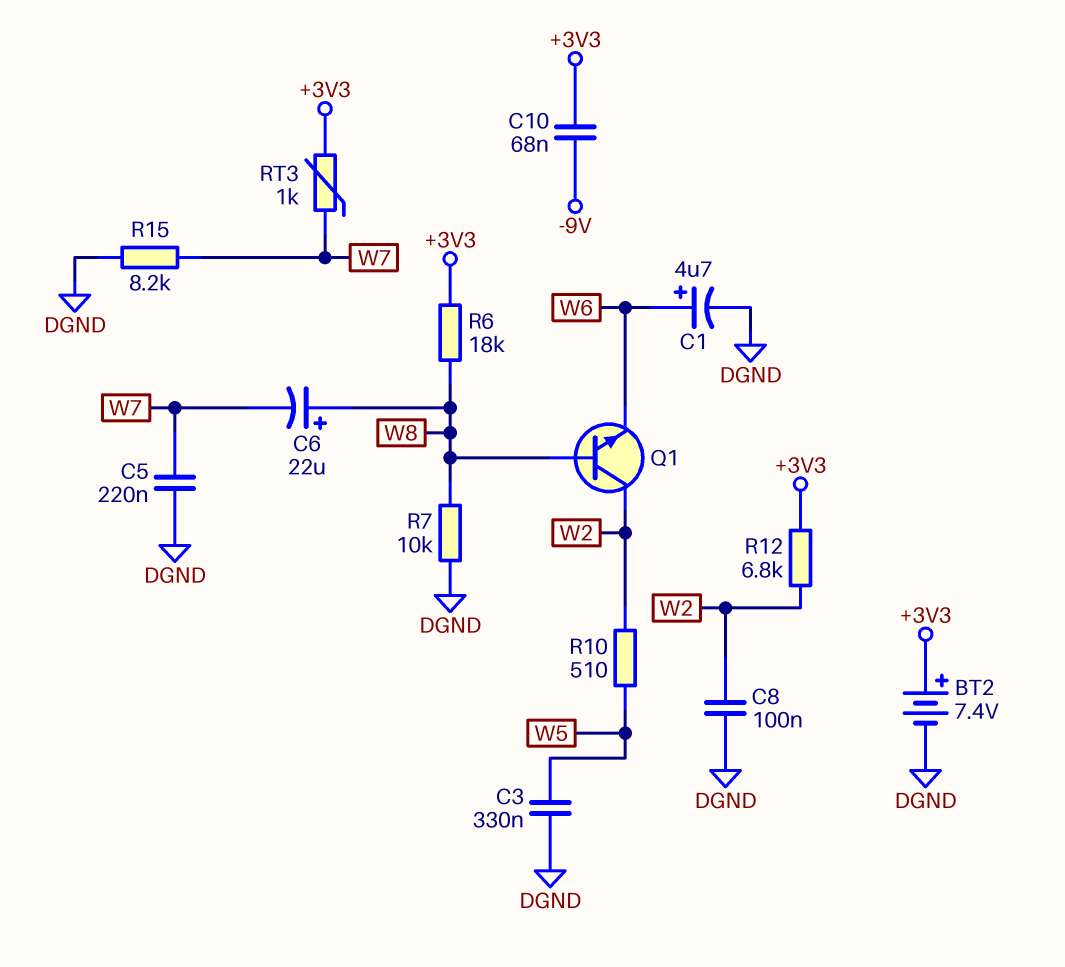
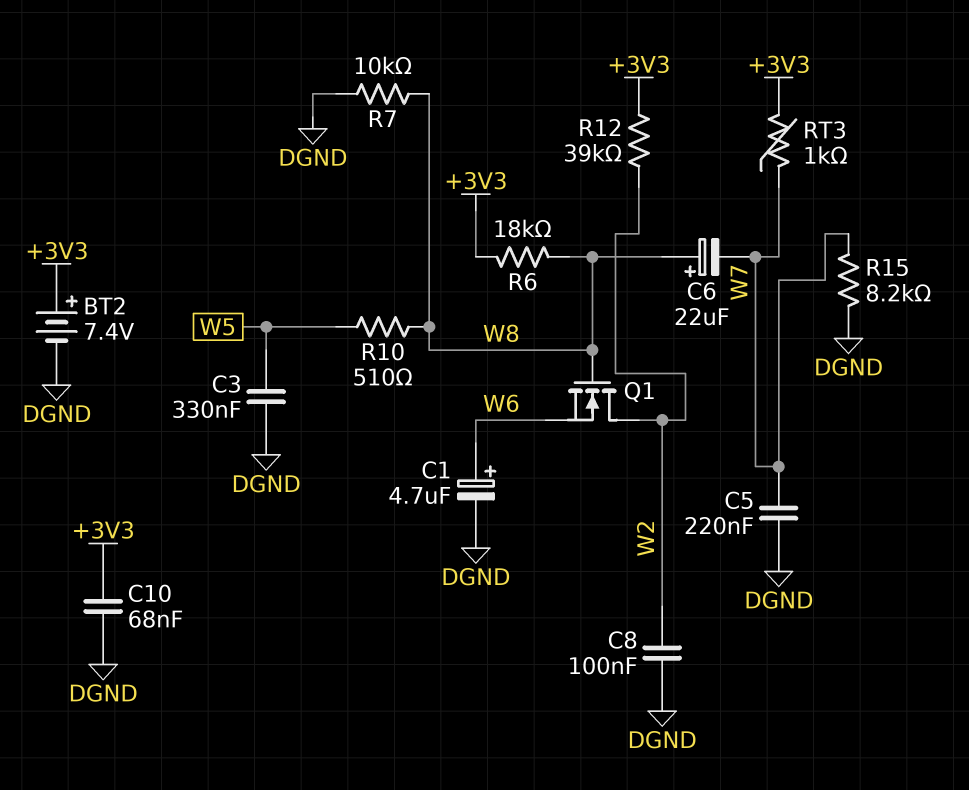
C10: 68nF (+3V3, -9V) -> 68nF (+3V3, DGND)
Q1: NPN (B W8, C W2, E W6) -> NMOS (G W8, D W2, S W6)
R10: 510 (W2, W5) -> 510 (W5, W8)
R12: 6.8k (+3V3, W2) -> 39k (+3V3, W2)

